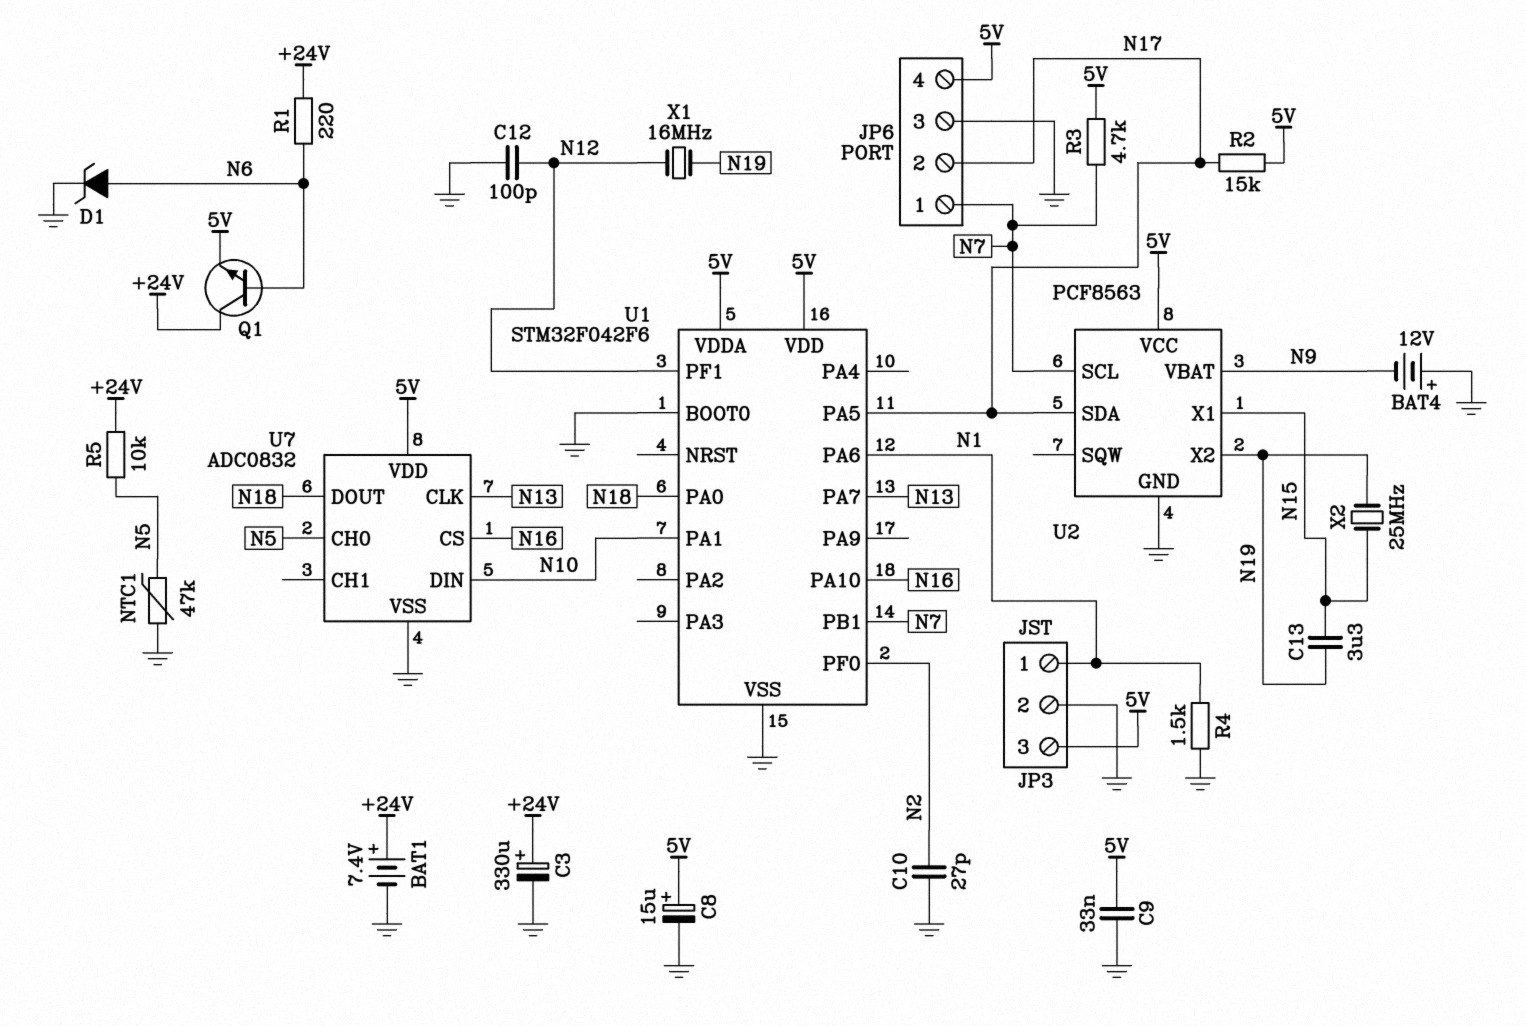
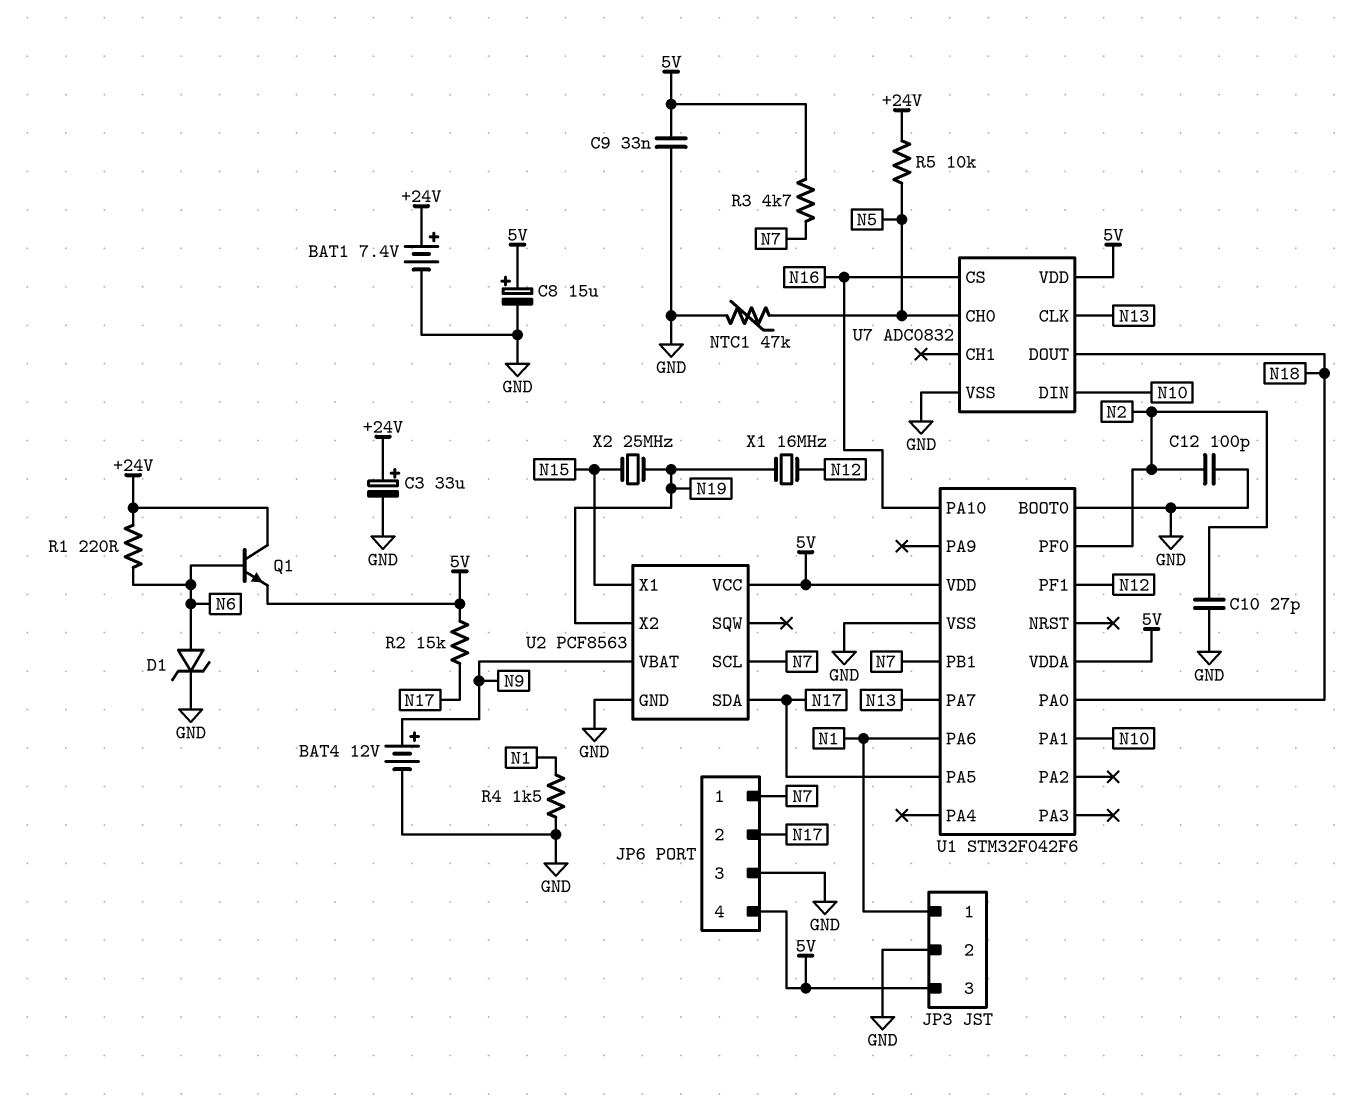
BAT4: 12V (plus GND, minus N9) -> 12V (plus N9, minus GND)
C3: 330uF (plus +24V, minus GND) -> 33uF (plus +24V, minus GND)
C12: 100pF (GND, N12) -> 100pF (GND, N2)
C13: 3.3uF (N15, N19) -> none

